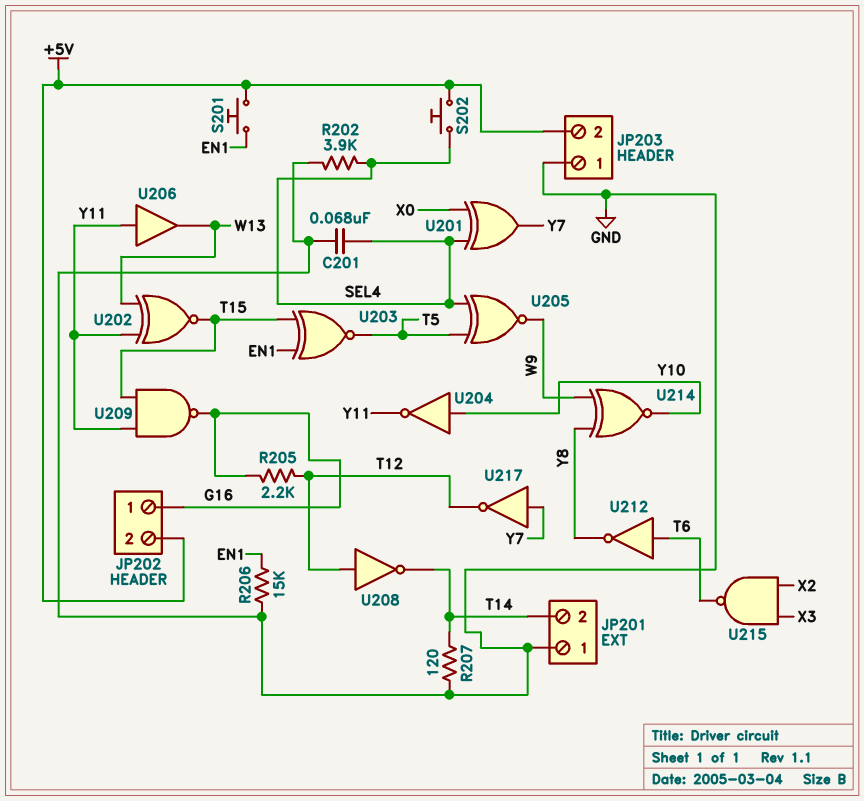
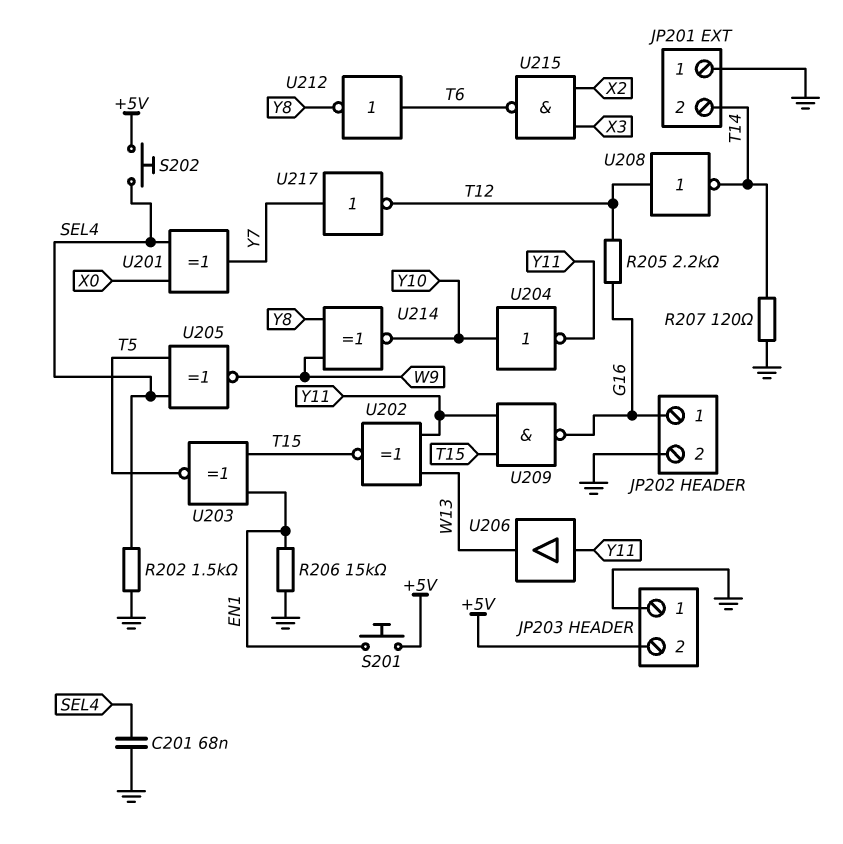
JP202 pin 2: +5V -> GND
R202: 3.9k (GND, SEL4) -> 1.5k (GND, SEL4)

